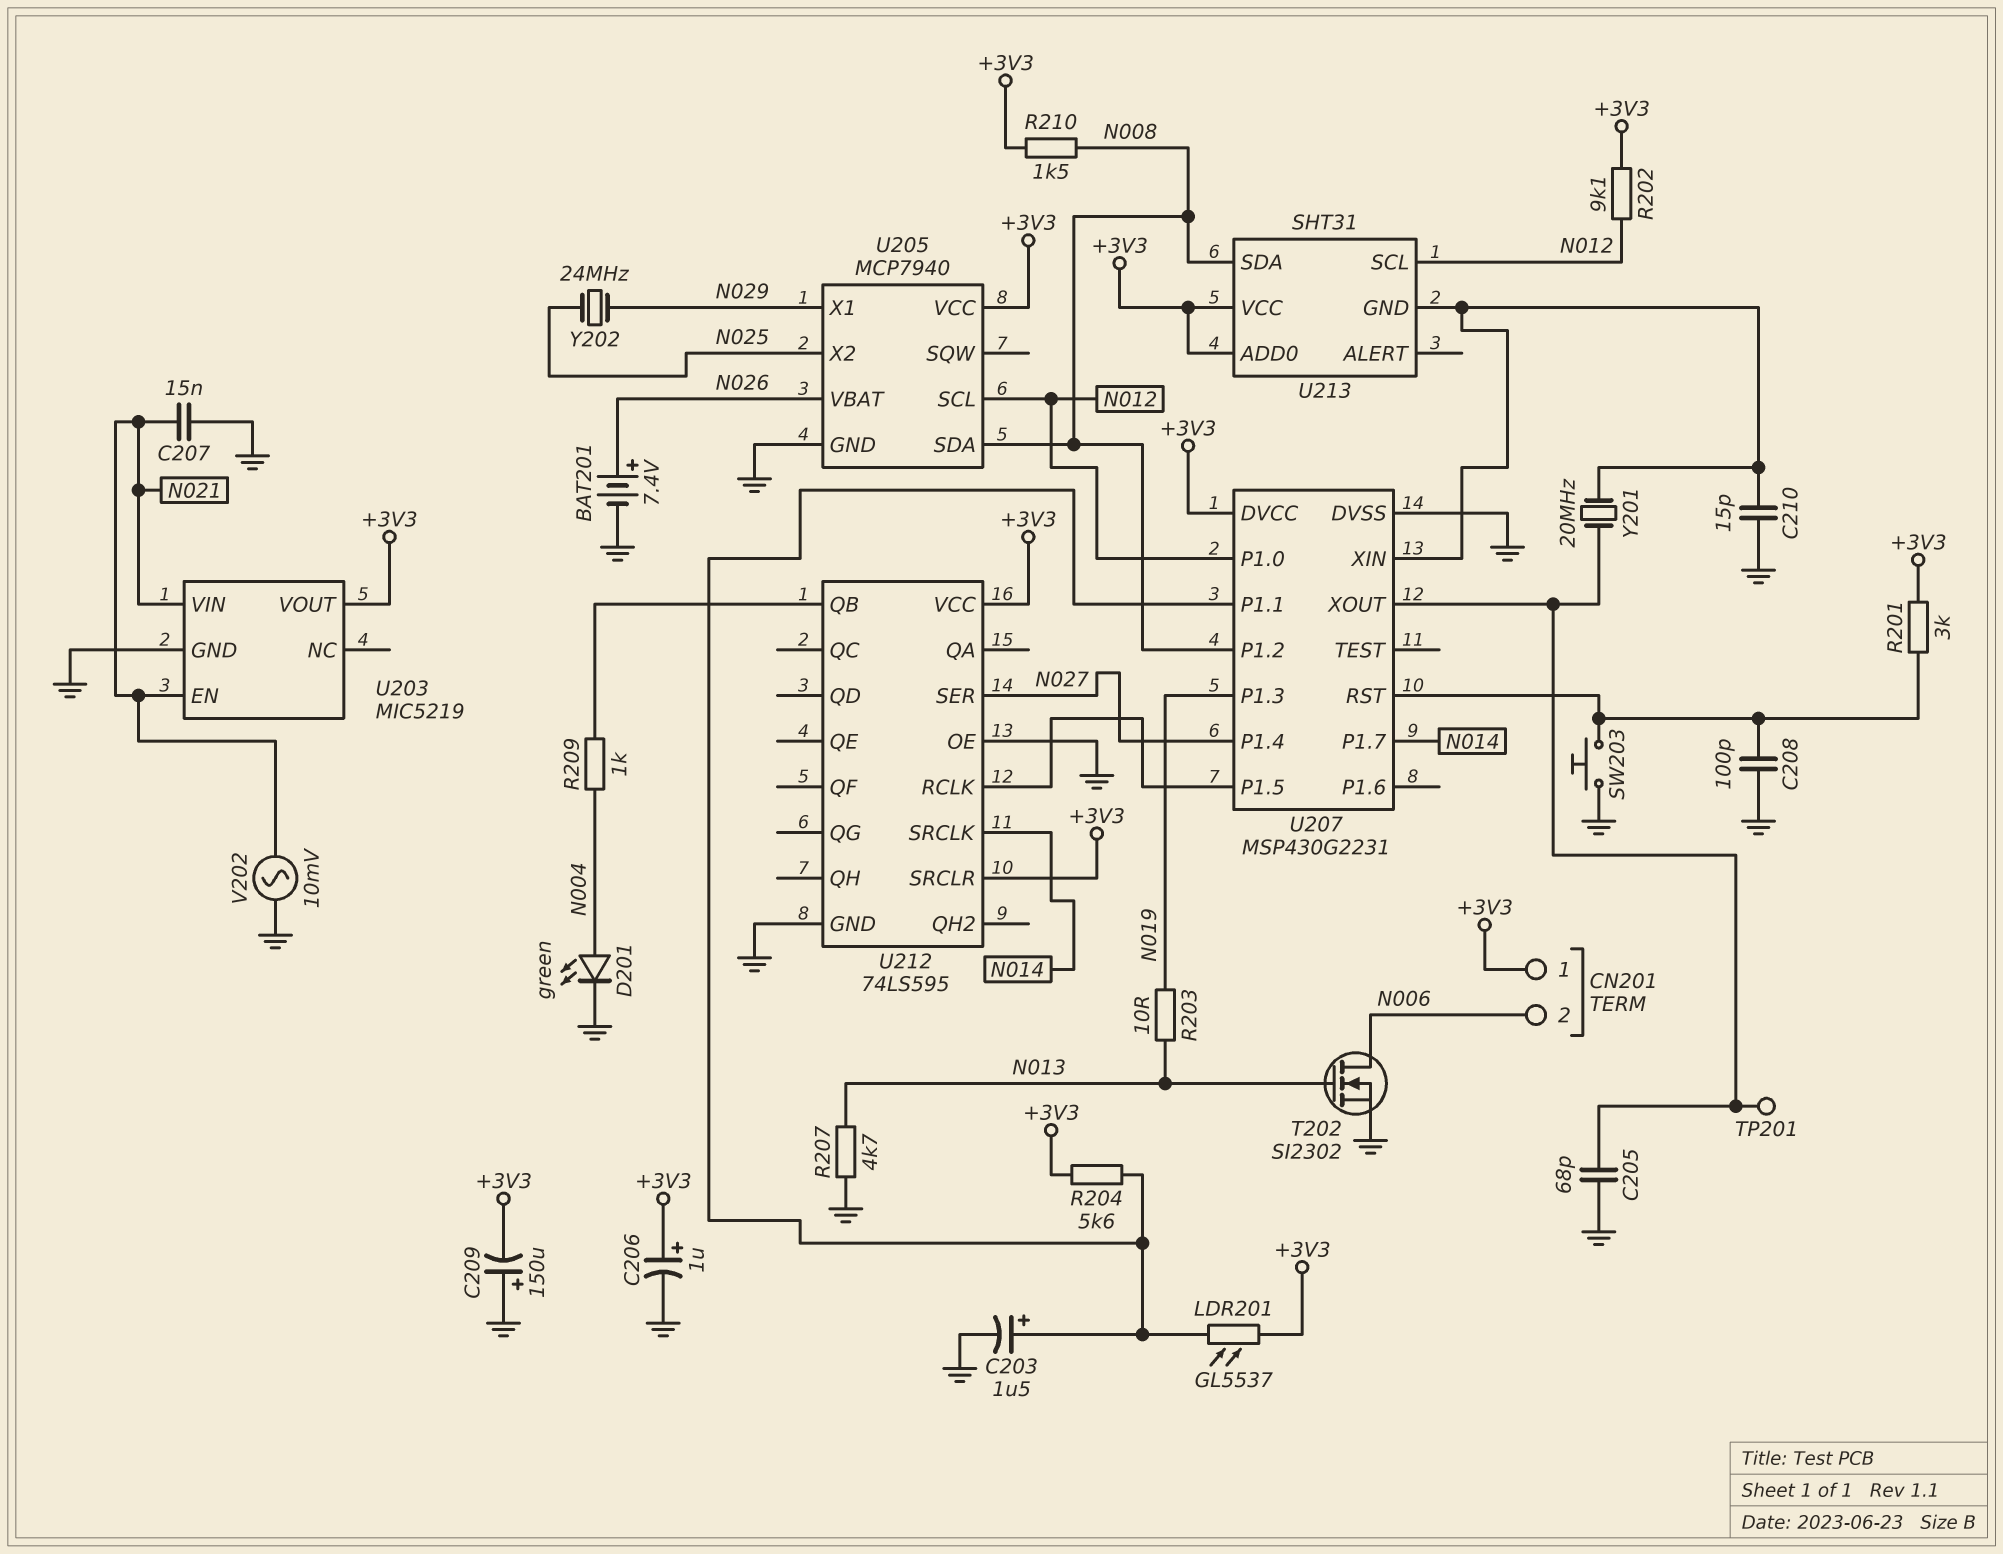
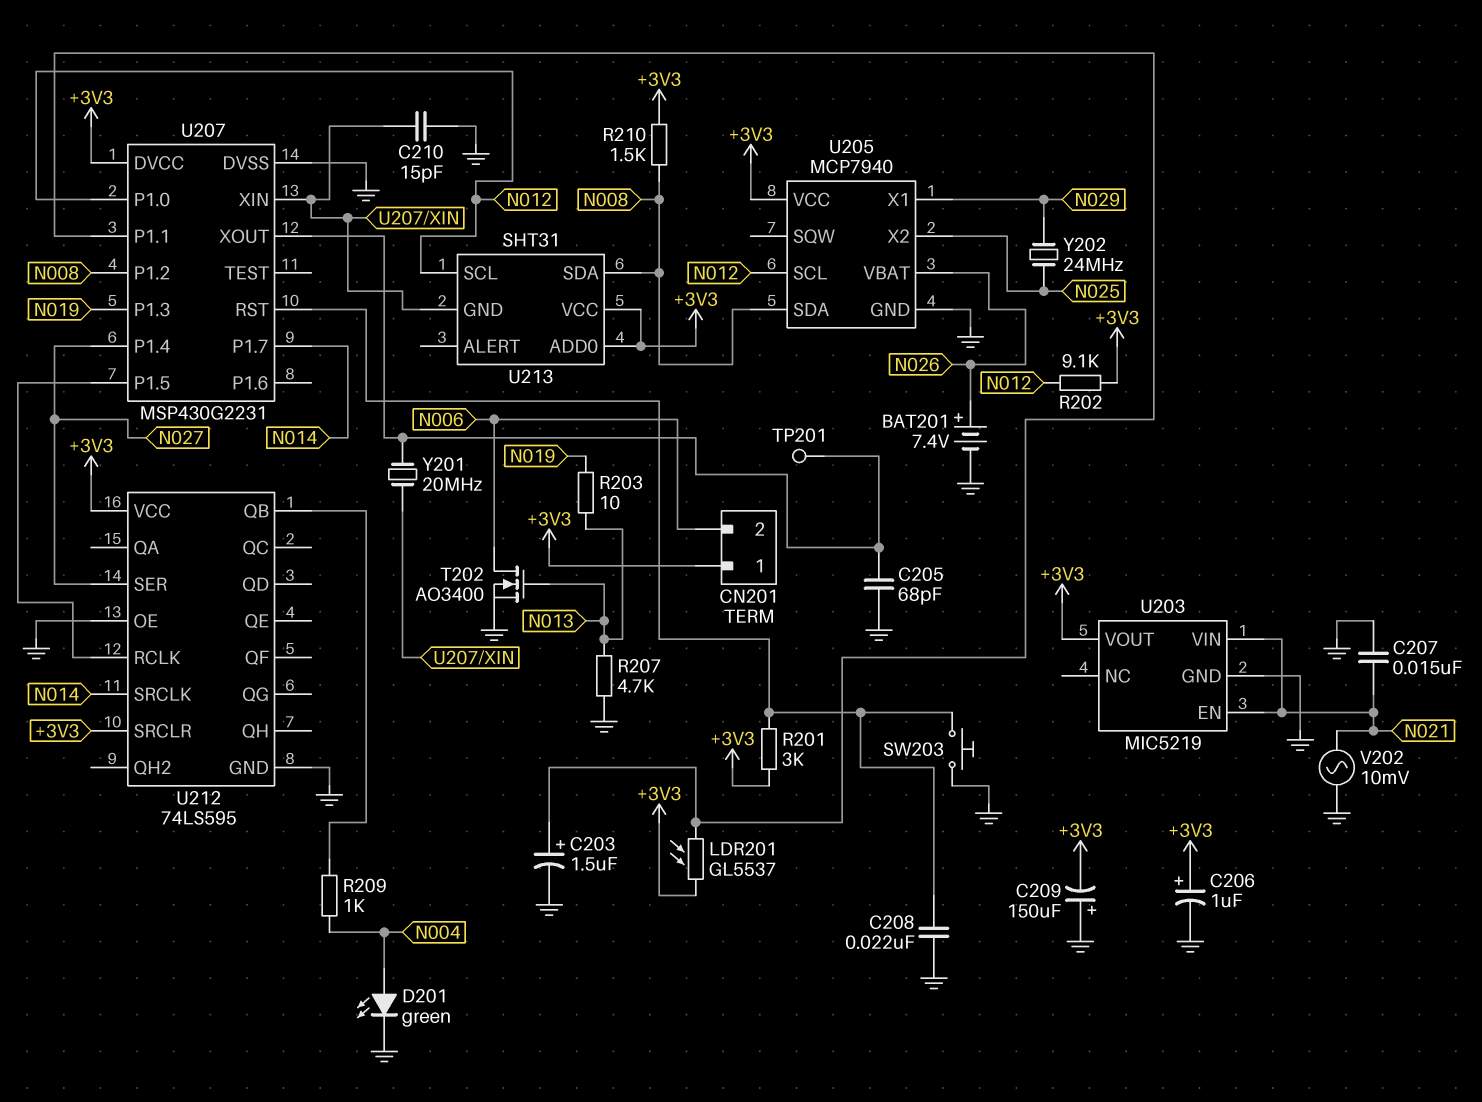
C208: 100pF (GND, U207/RST) -> 22nF (GND, U207/RST)
R204: 5.6k (+3V3, U207/P1.1) -> none
T202: NMOS SI2302 (G N013, D N006, S GND) -> NMOS AO3400 (G N013, D N006, S GND)

